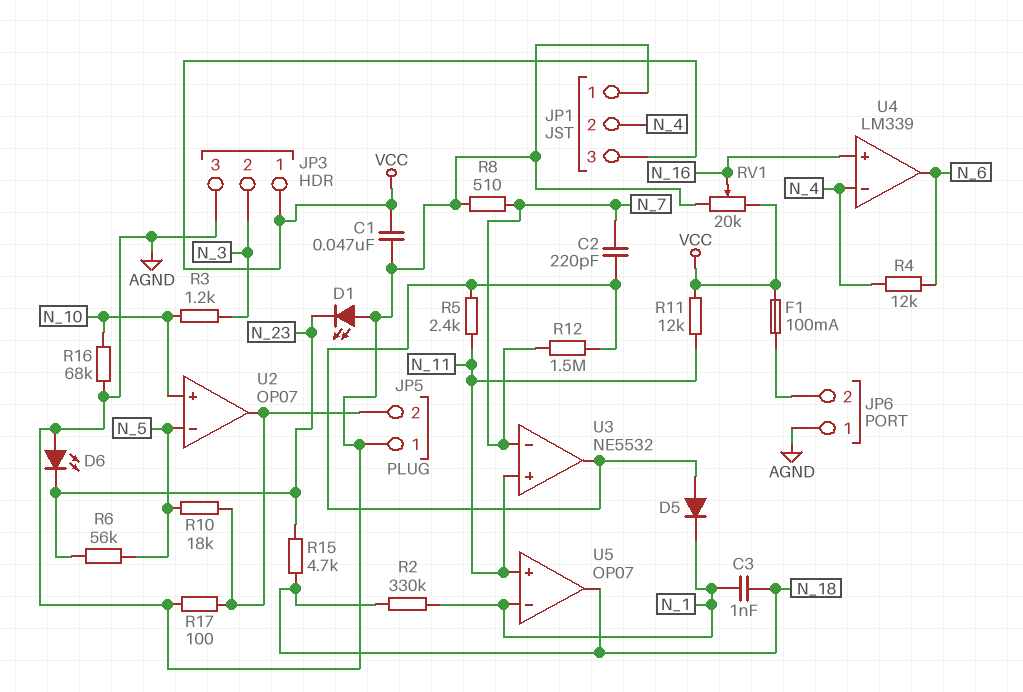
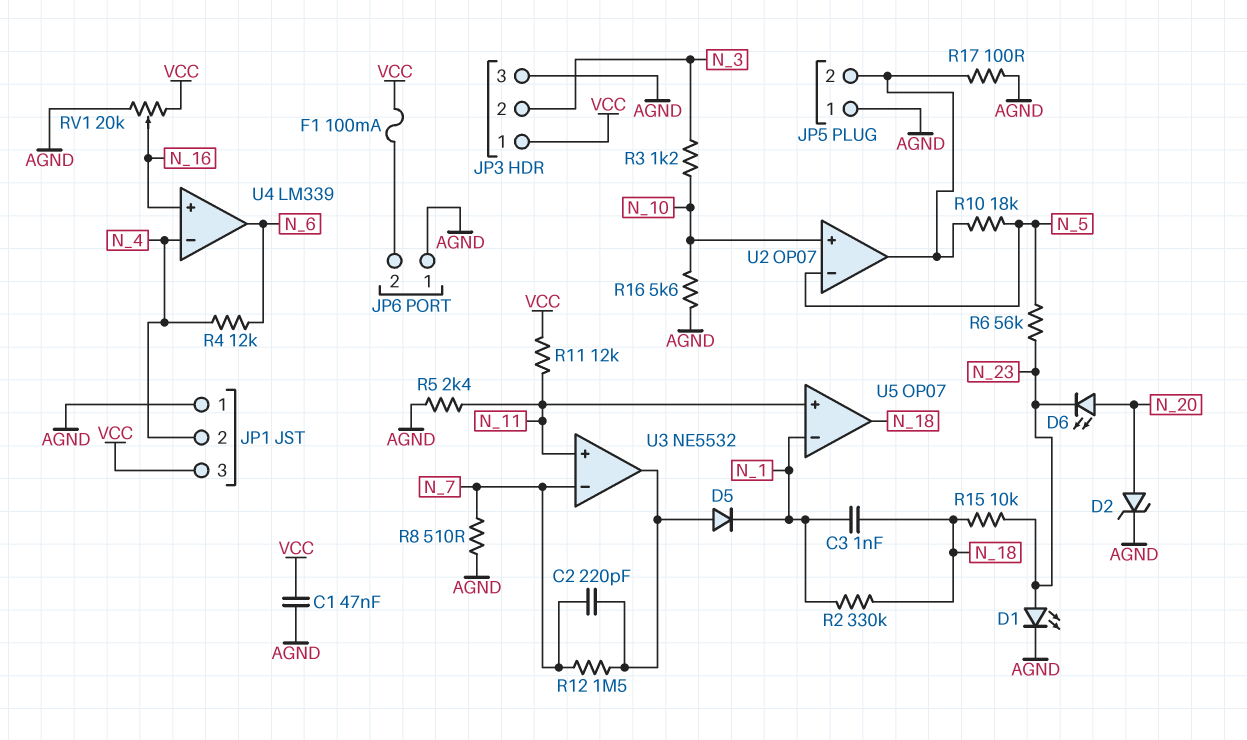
D1: LED (A AGND, K N_23) -> LED (A N_23, K AGND)
D2: none -> zener (A N_20, K AGND)
D6: LED (A AGND, K N_23) -> LED (A N_20, K N_23)
R5: 2.4k (N_11, U3/out) -> 2.4k (AGND, N_11)
R15: 4.7k (N_18, N_23) -> 10k (N_18, N_23)
R16: 68k (AGND, N_10) -> 5.6k (AGND, N_10)

